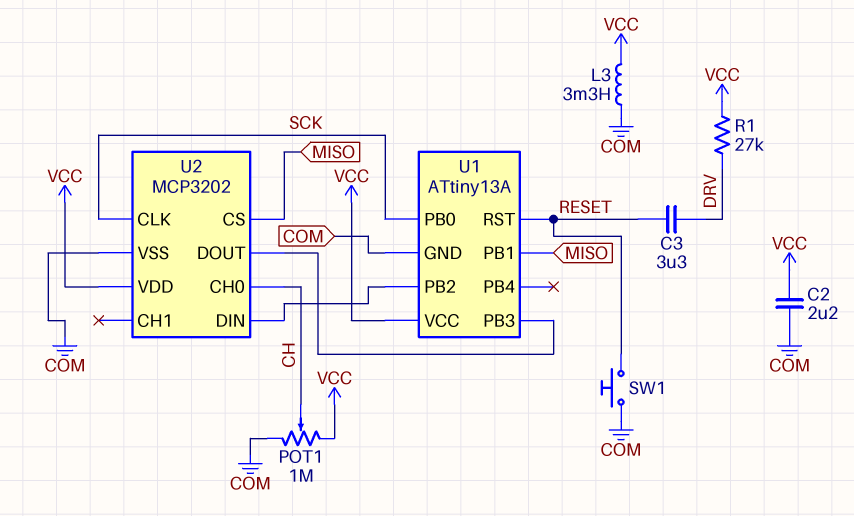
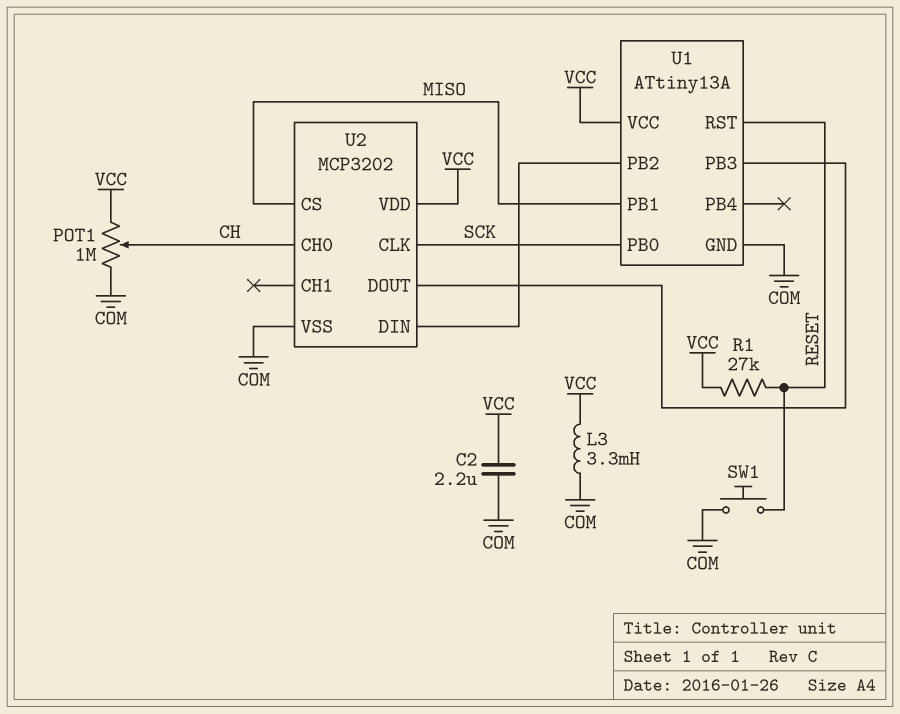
C3: 3.3uF (DRV, RESET) -> none
R1: 27k (DRV, VCC) -> 27k (RESET, VCC)

